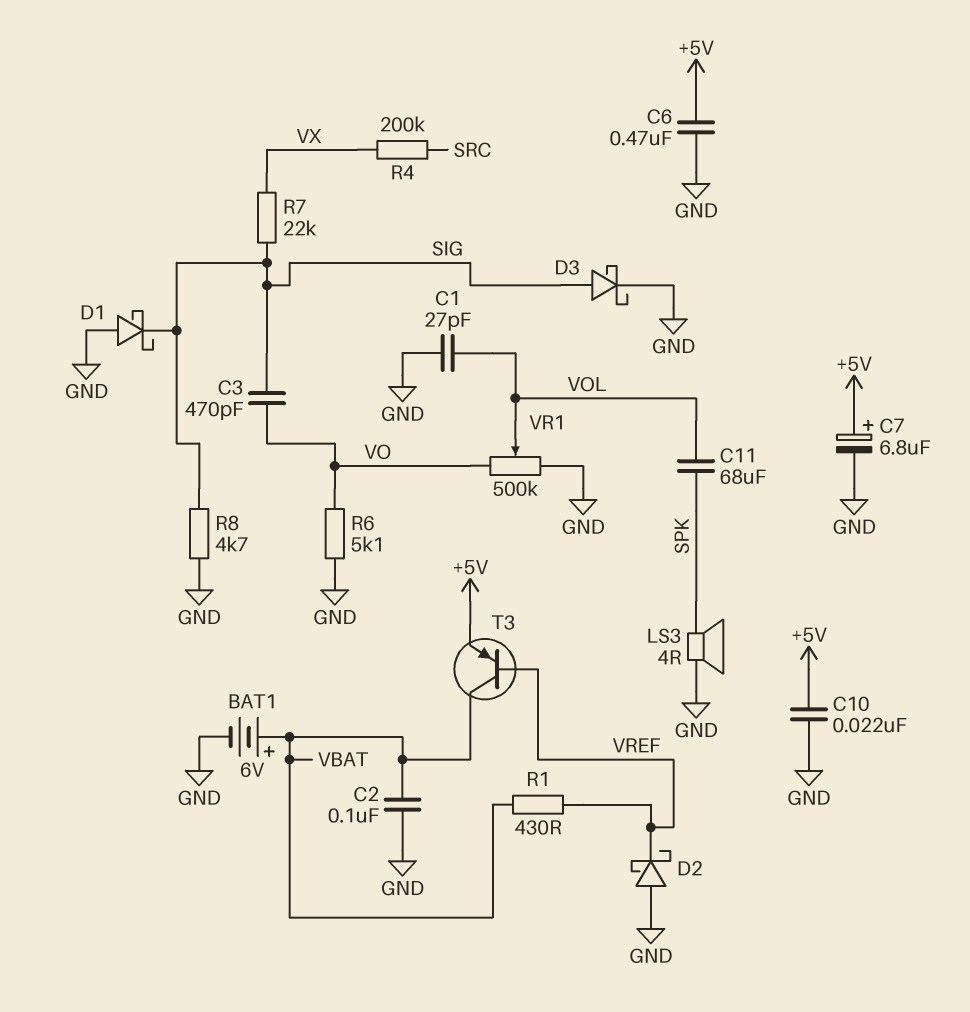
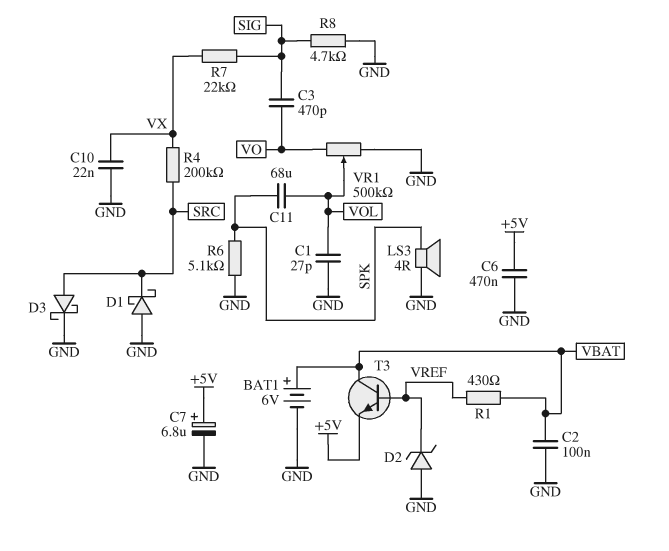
C10: 22nF (+5V, GND) -> 22nF (GND, VX)
D1: schottky (A GND, K SIG) -> schottky (A GND, K SRC)
D2: schottky (A GND, K VREF) -> zener (A GND, K VREF)
D3: schottky (A SIG, K GND) -> schottky (A SRC, K GND)
R6: 5.1k (GND, VO) -> 5.1k (GND, SPK)
T3: PNP (B VREF, C VBAT, E +5V) -> NPN (B VREF, C VBAT, E +5V)

